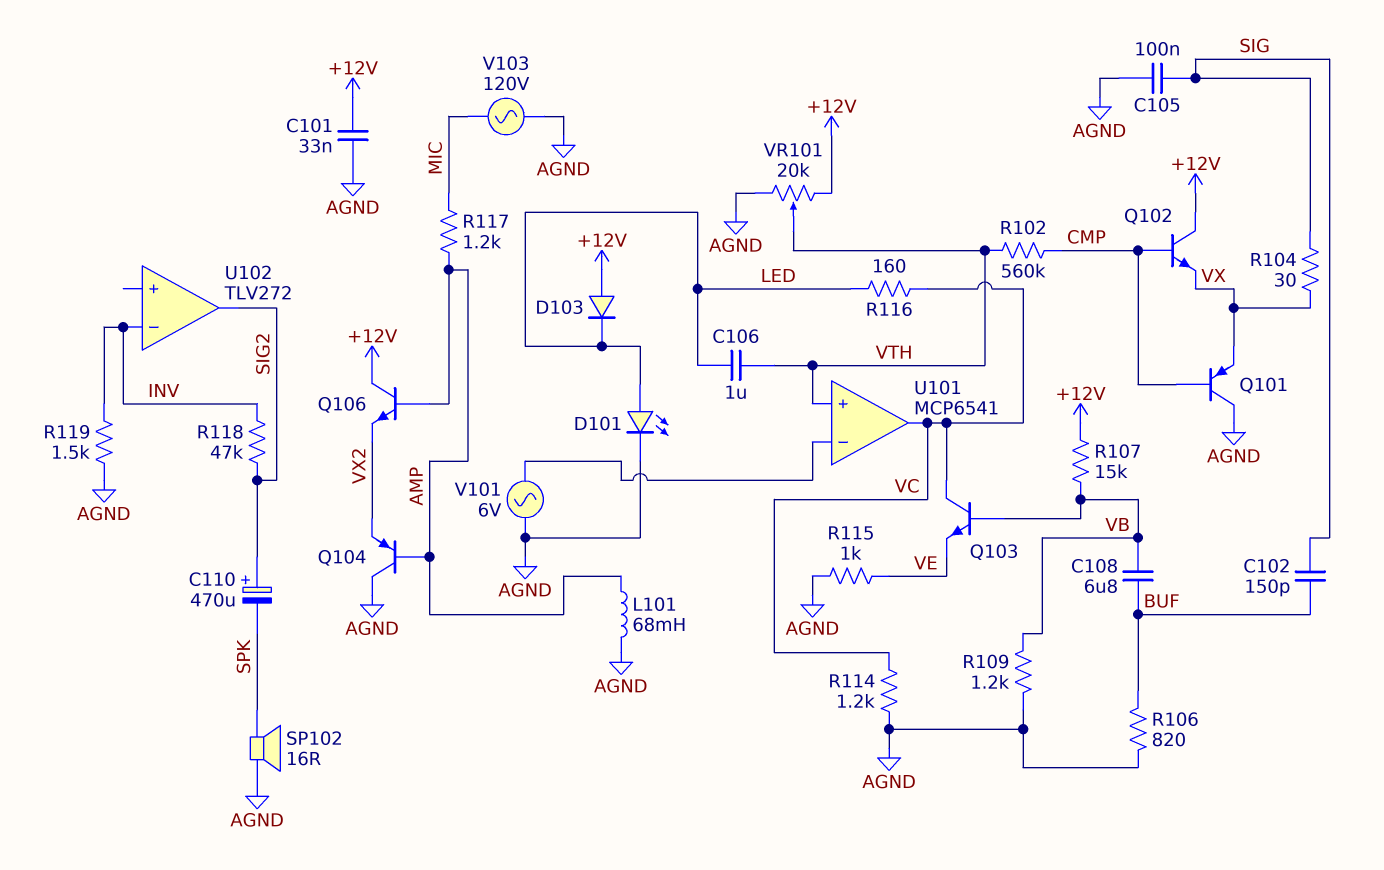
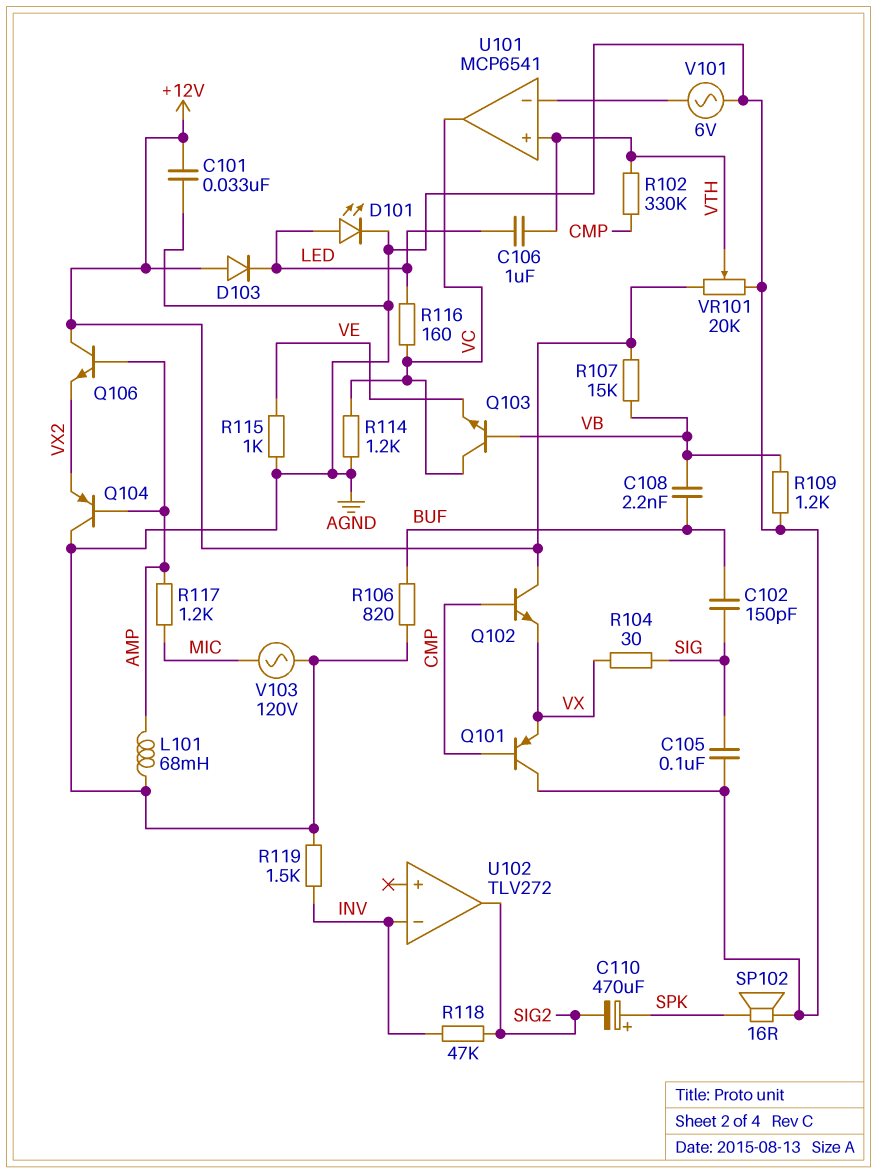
C108: 6.8uF (BUF, VB) -> 2.2nF (BUF, VB)
C110: 470uF (plus SIG2, minus SPK) -> 470uF (plus SPK, minus SIG2)
R102: 560k (CMP, VTH) -> 330k (CMP, VTH)

